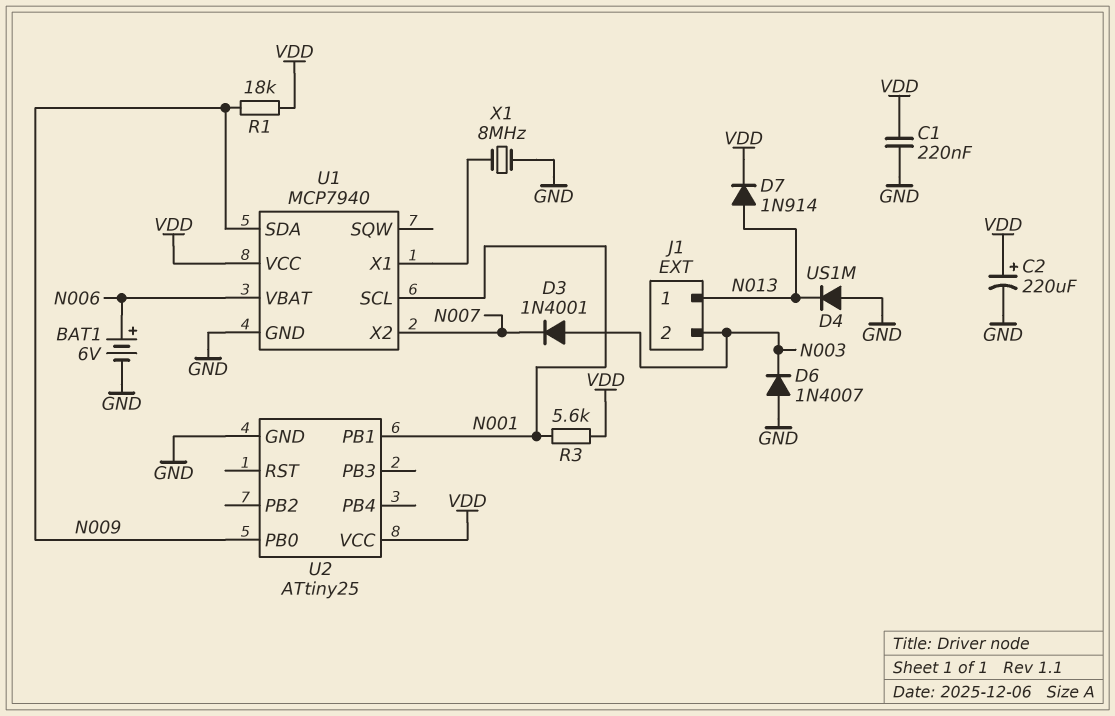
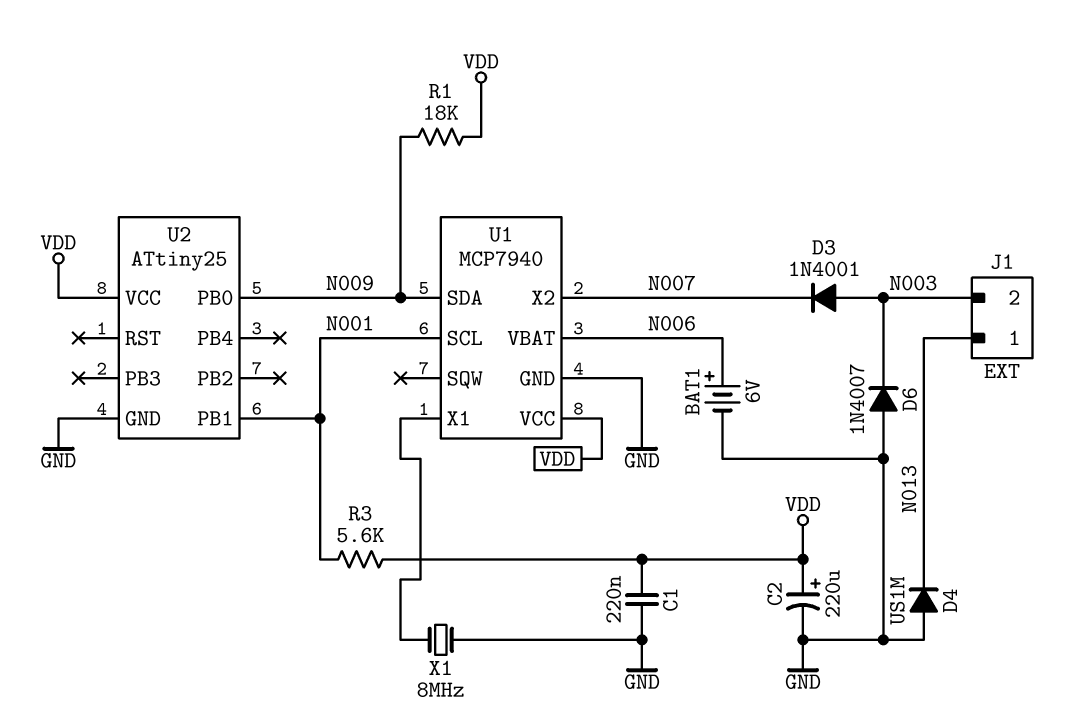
D7: diode 1N914 (A N013, K VDD) -> none

